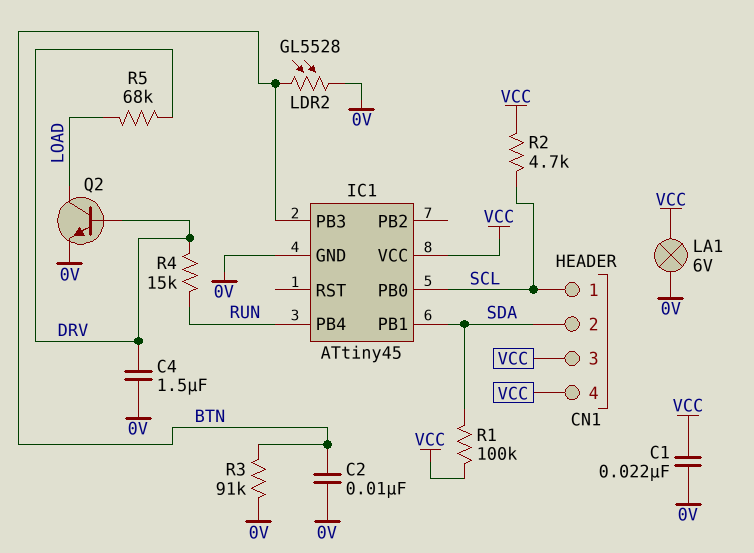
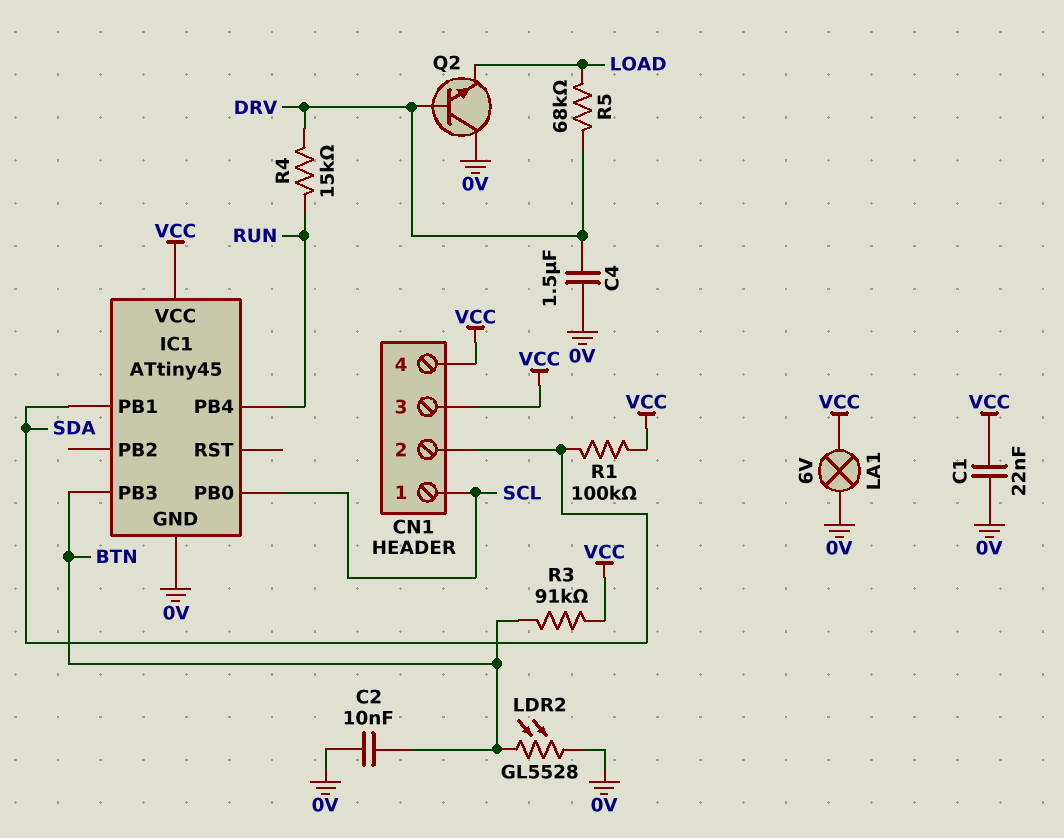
Q2: NPN (B DRV, C LOAD, E 0V) -> NPN (B DRV, C 0V, E LOAD)
R2: 4.7k (SCL, VCC) -> none
R3: 91k (0V, BTN) -> 91k (BTN, VCC)

